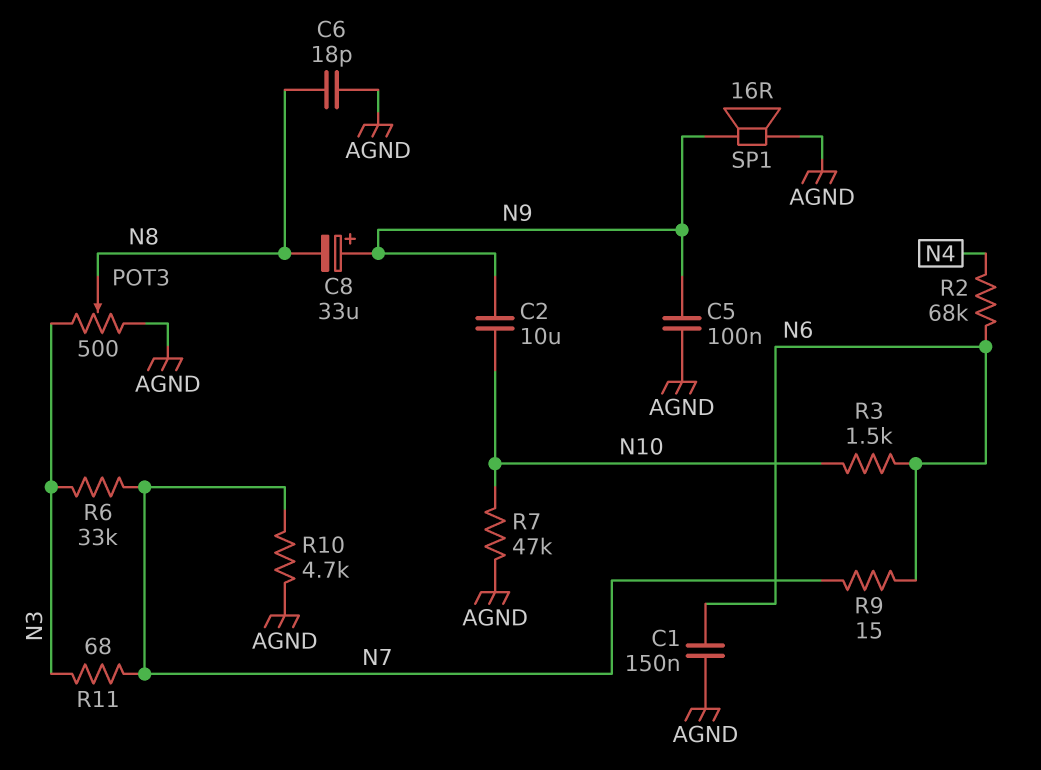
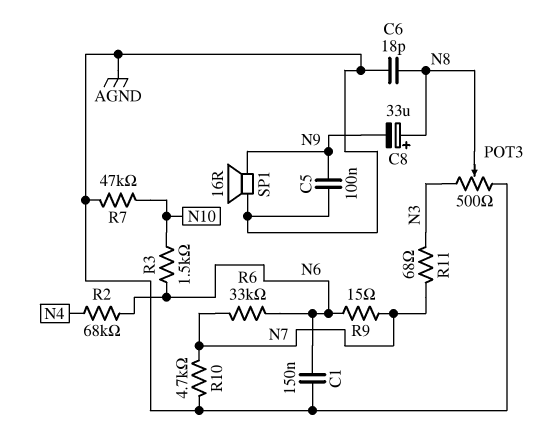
C2: 10uF (N9, N10) -> none
C8: 33uF (plus N9, minus N8) -> 33uF (plus N8, minus N9)
R6: 33k (N3, N7) -> 33k (N6, N7)

